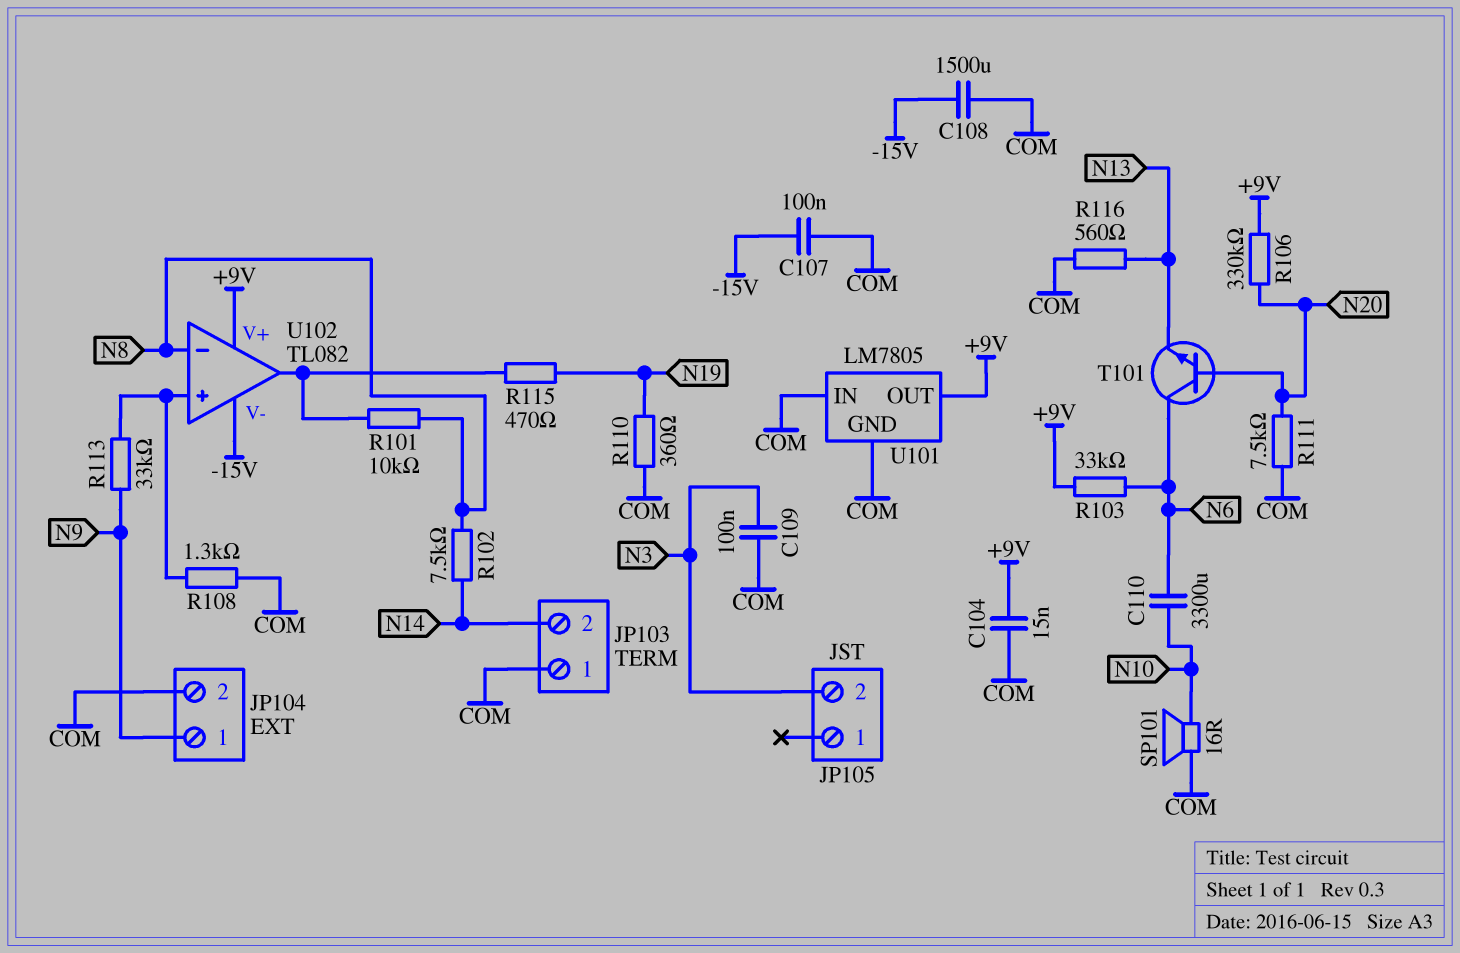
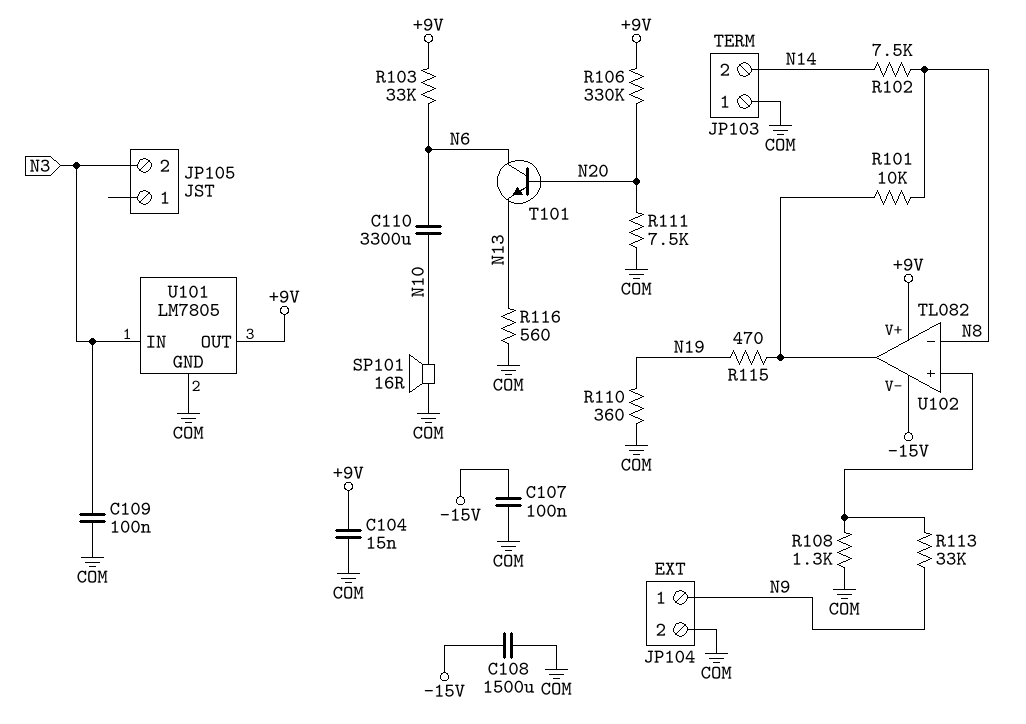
U101 pin IN: COM -> N3

